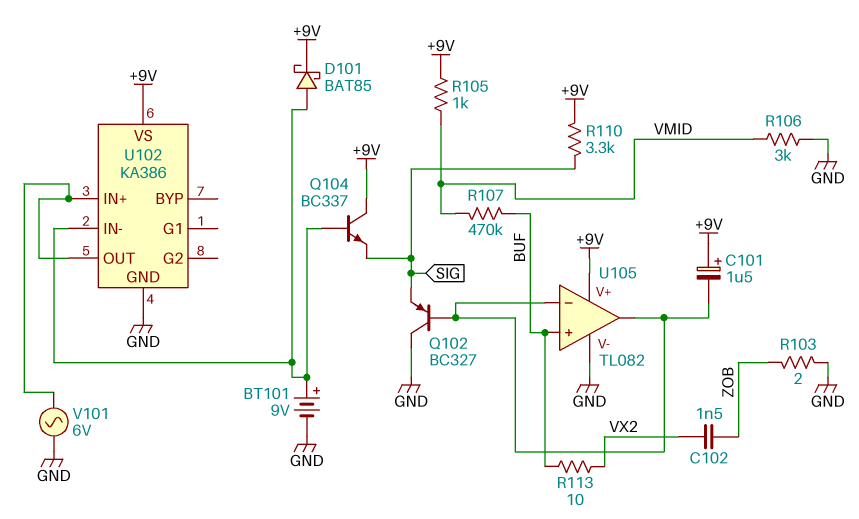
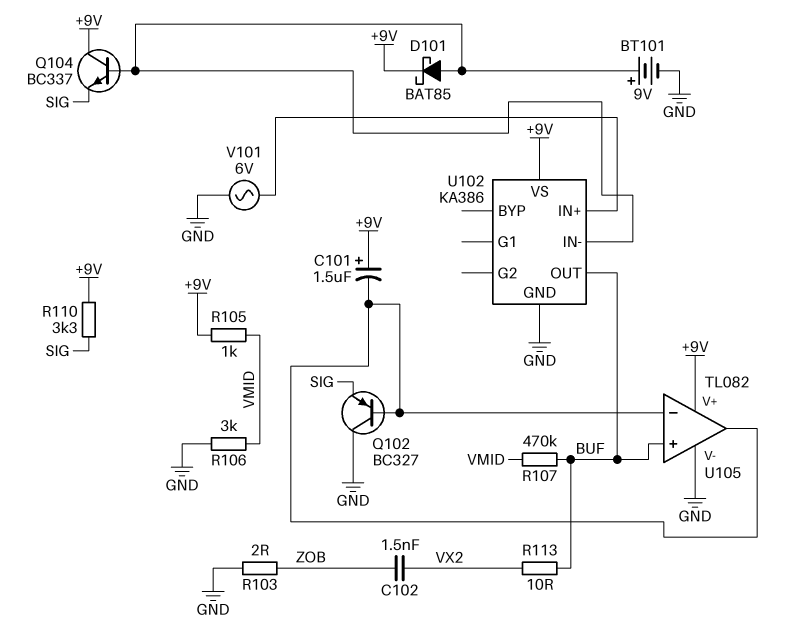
U102 pin OUT: U102/IN+ -> BUF

